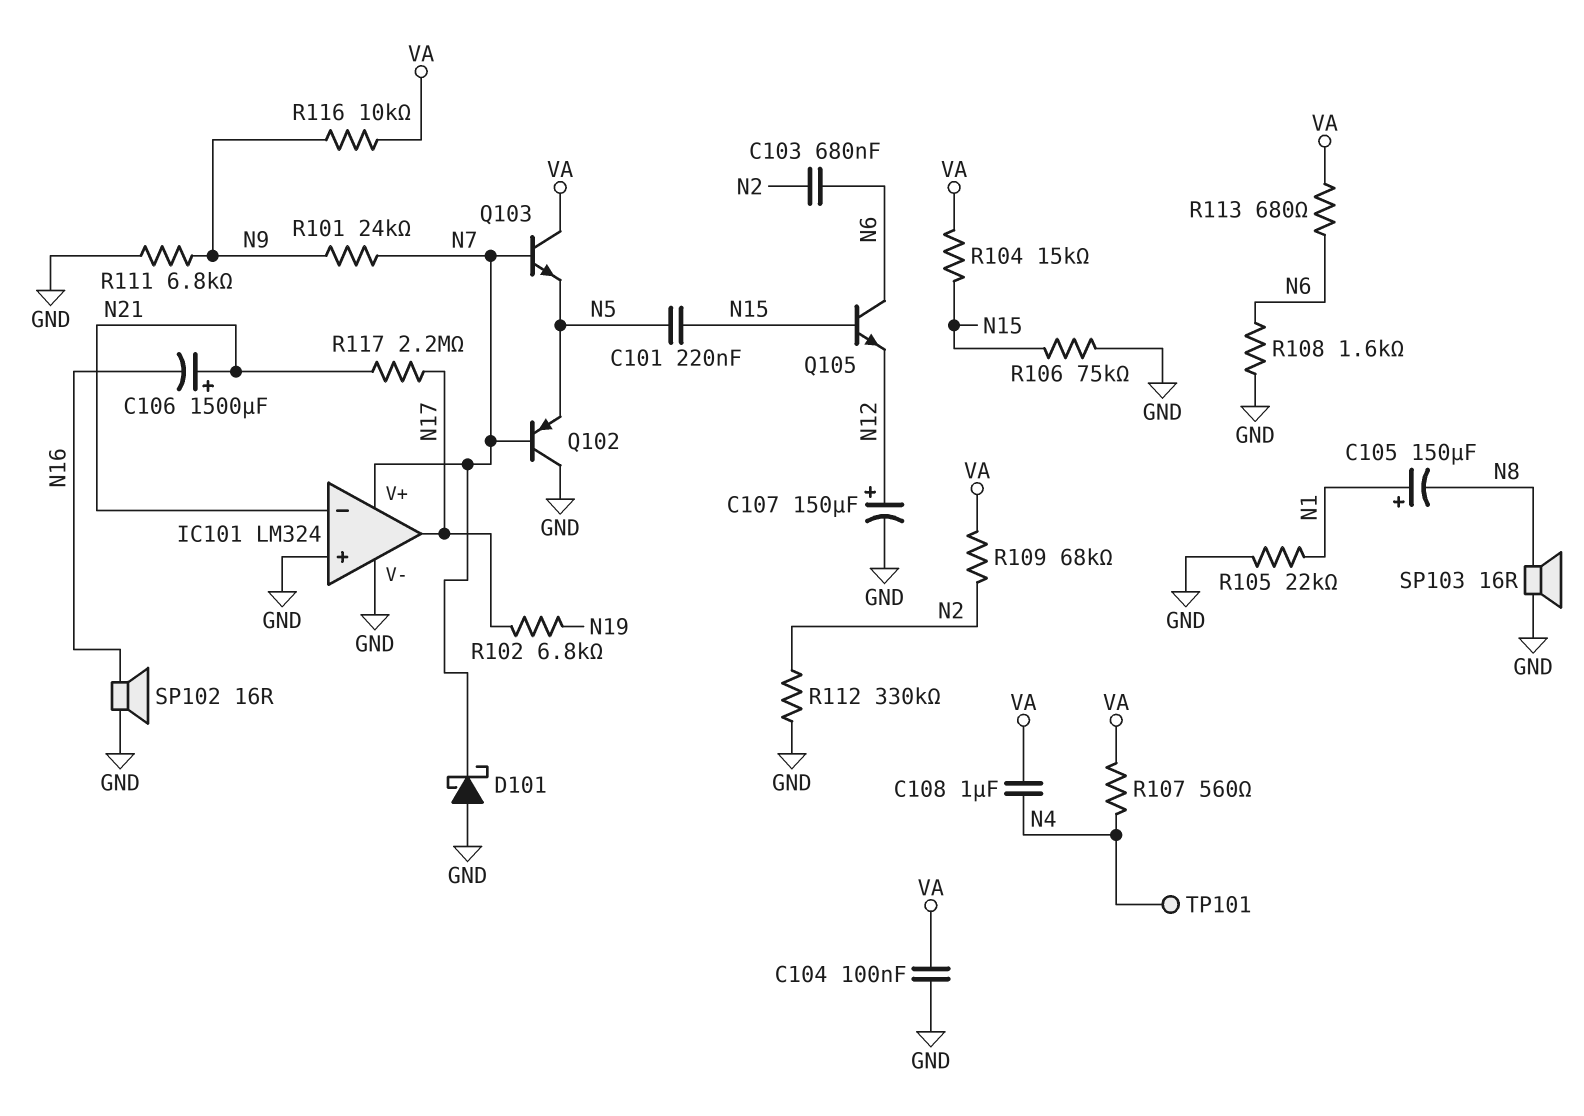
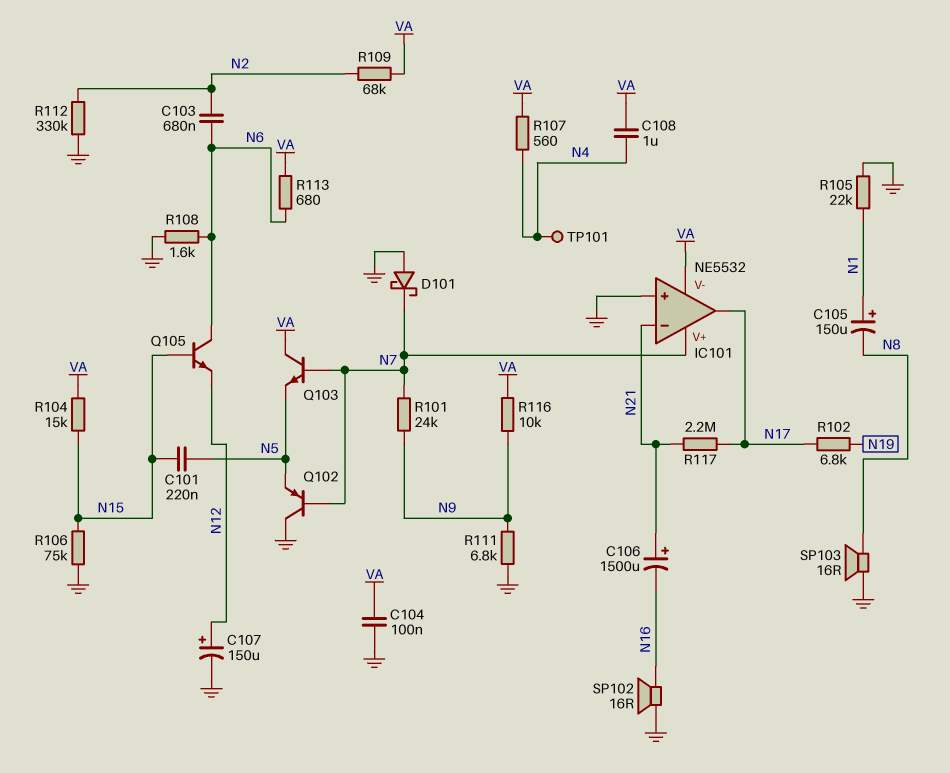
IC101: LM324 -> NE5532
IC101 pin V-: GND -> VA

